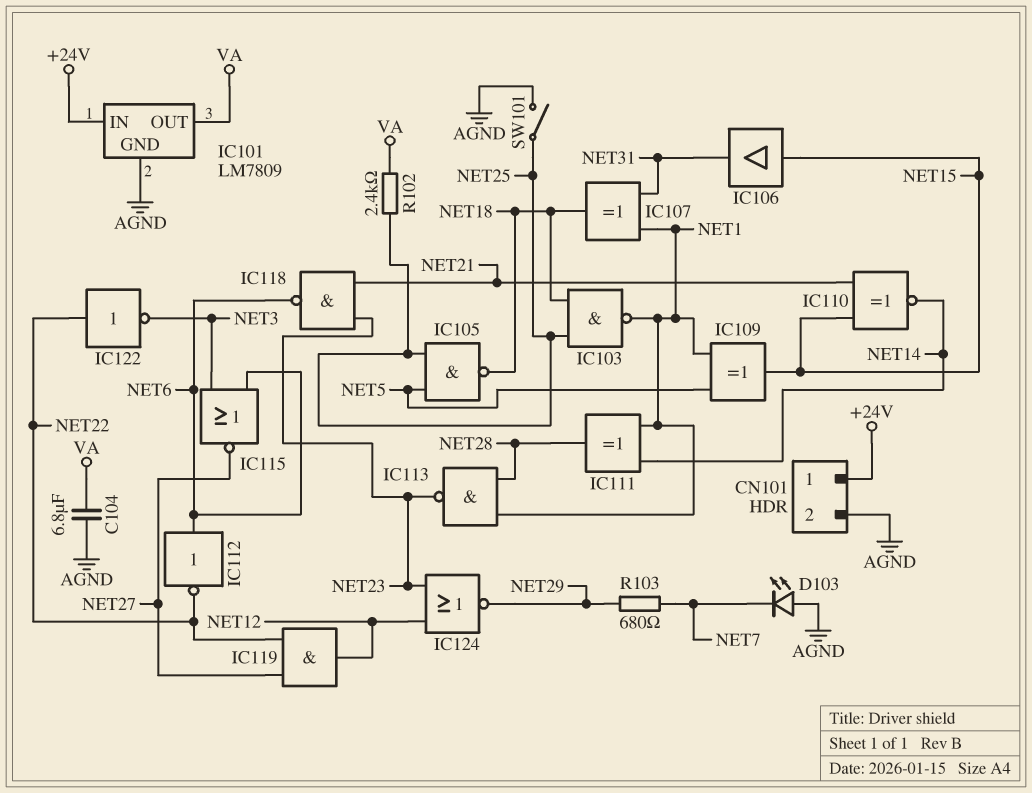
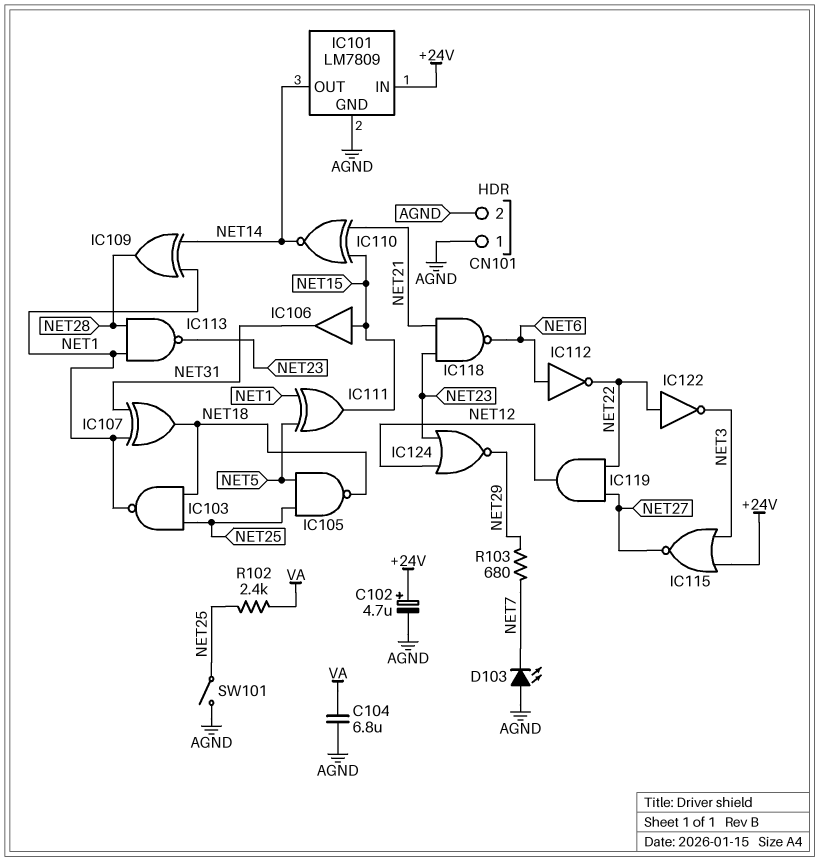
C102: none -> 4.7uF (plus +24V, minus AGND)
CN101 pin 1: +24V -> AGND
IC101 pin OUT: VA -> NET14
IC109: XOR (in NET1, in NET5, out NET15) -> XOR (in NET1, in NET14, out NET28)
IC111: XOR (in NET1, in NET14, out NET28) -> XOR (in NET1, in NET5, out NET15)
IC115: NOR (in NET3, in NET6, out NET27) -> NOR (in +24V, in NET3, out NET27)

